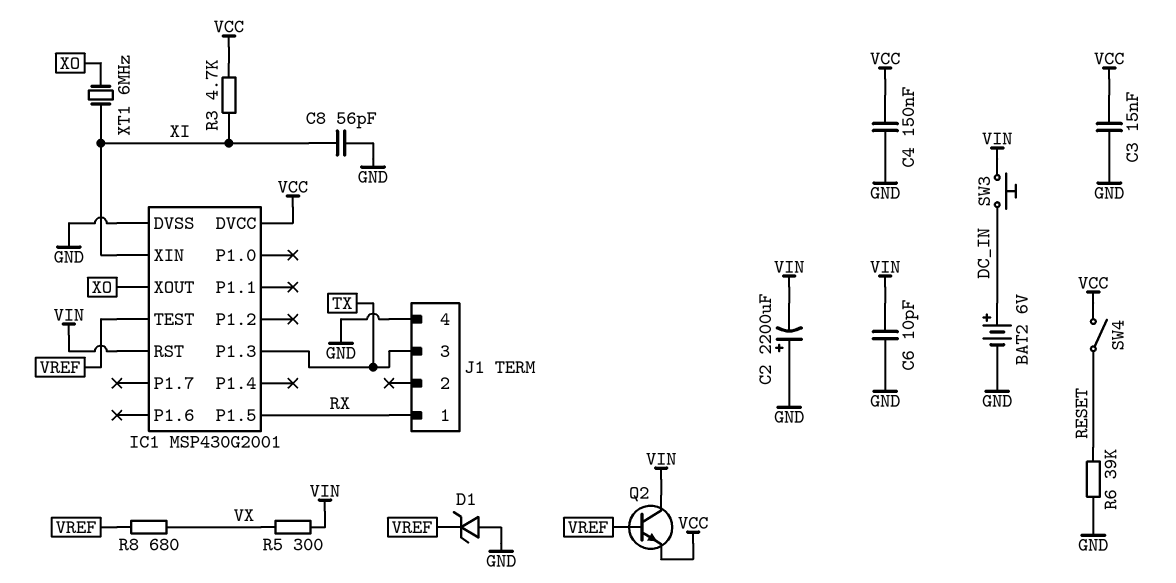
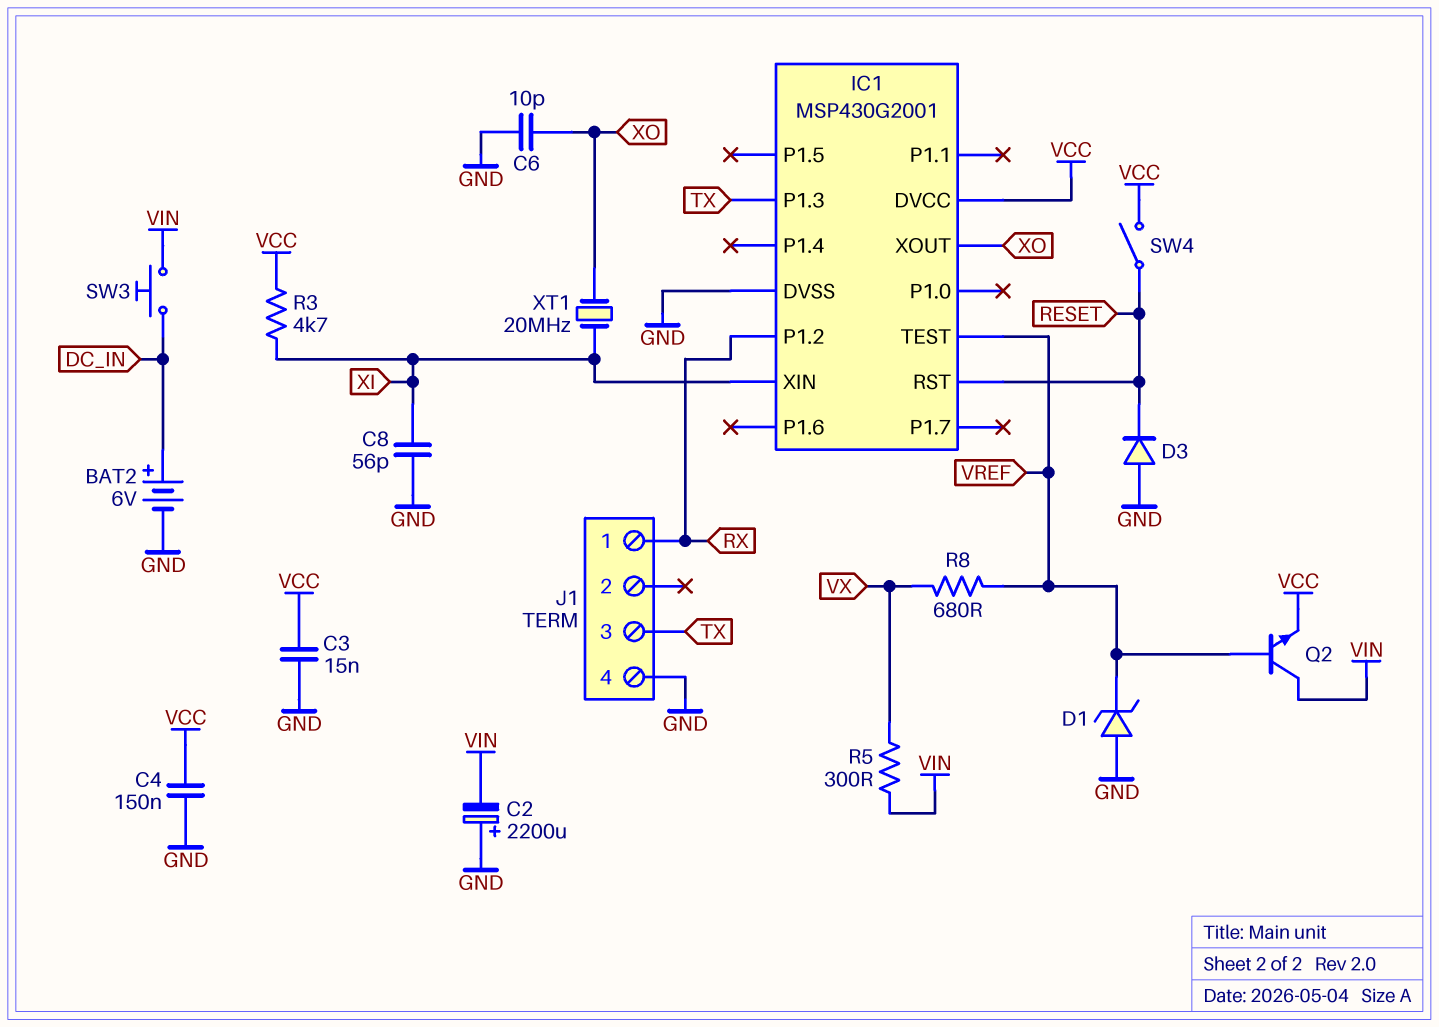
C6: 10pF (GND, VIN) -> 10pF (GND, XO)
D3: none -> diode (A GND, K RESET)
IC1 pin P1.2: none -> RX
IC1 pin P1.5: RX -> none
IC1 pin RST: VIN -> RESET
R6: 39k (GND, RESET) -> none
XT1: 6MHz (XI, XO) -> 20MHz (XI, XO)

